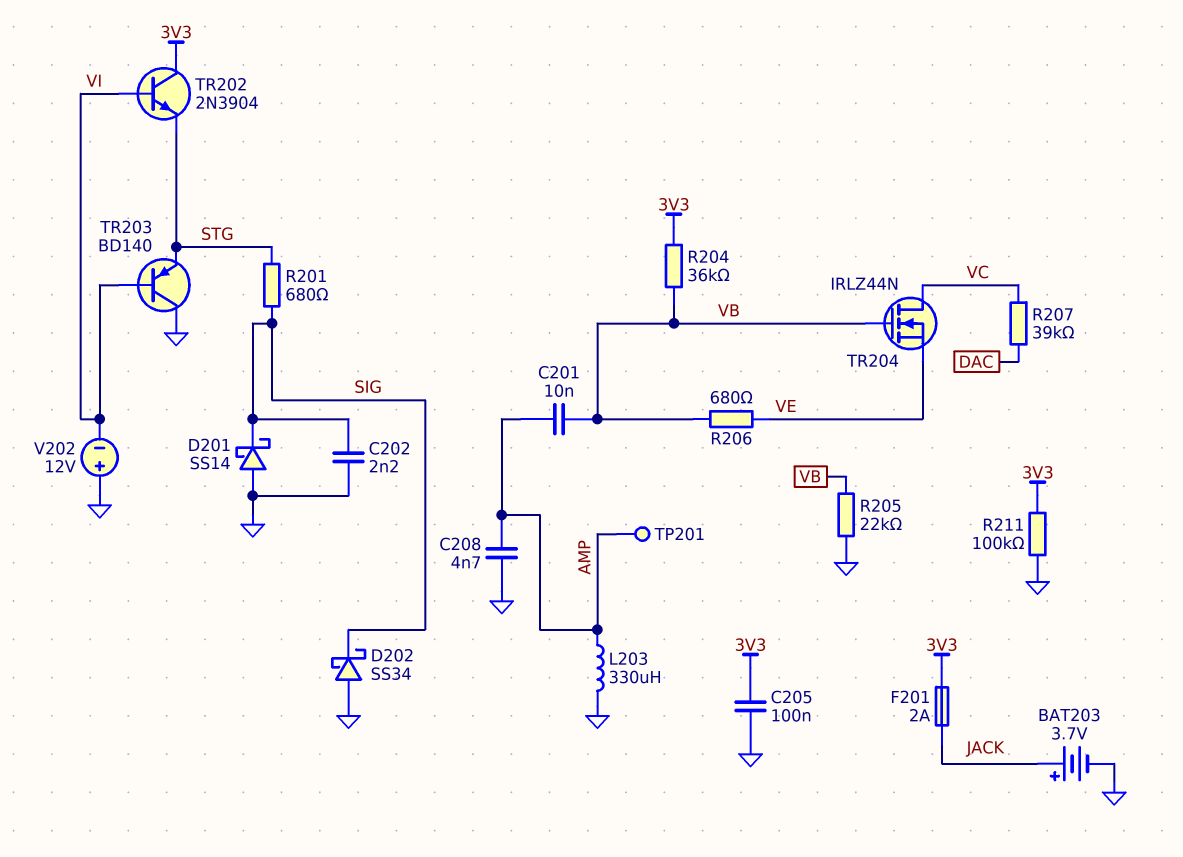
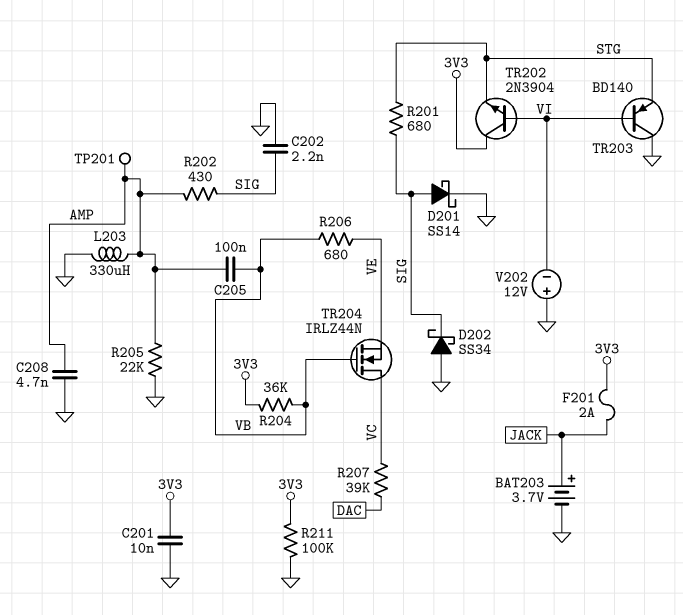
C201: 10nF (AMP, VB) -> 10nF (3V3, GND)
C205: 100nF (3V3, GND) -> 100nF (AMP, VB)
D201: schottky SS14 (A GND, K SIG) -> schottky SS14 (A SIG, K GND)
R202: none -> 430 (AMP, SIG)
R205: 22k (GND, VB) -> 22k (AMP, GND)

